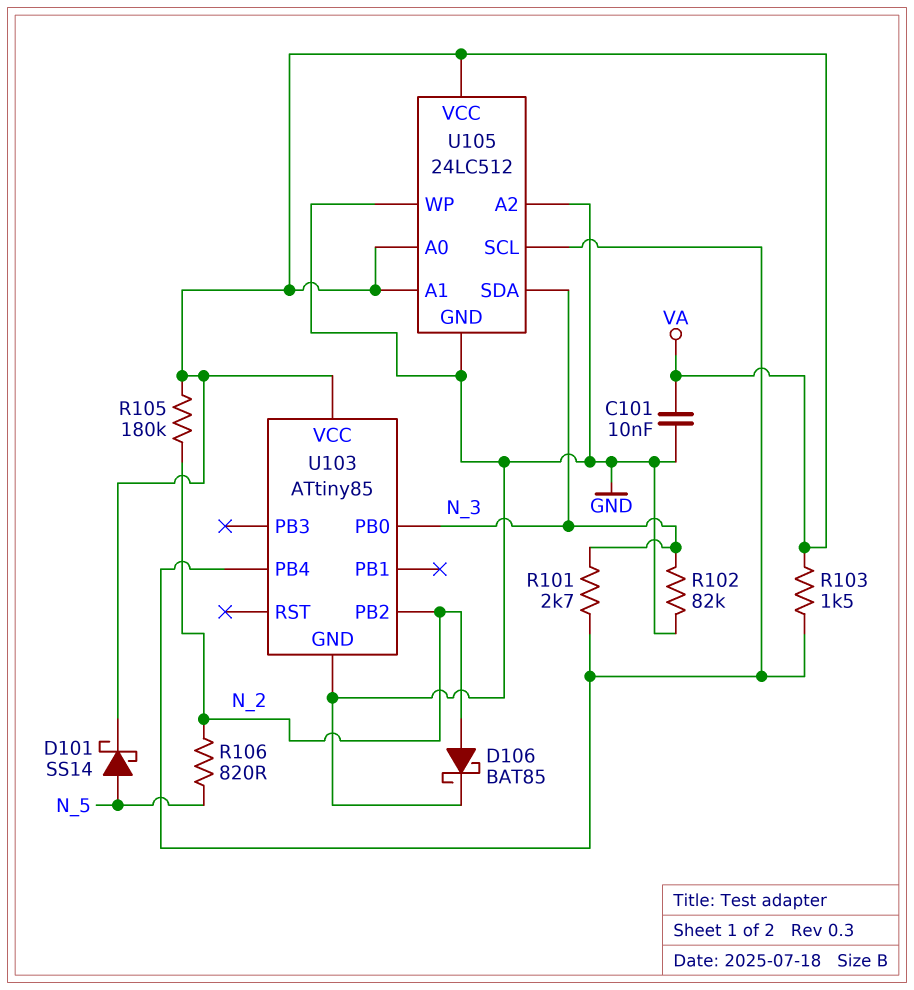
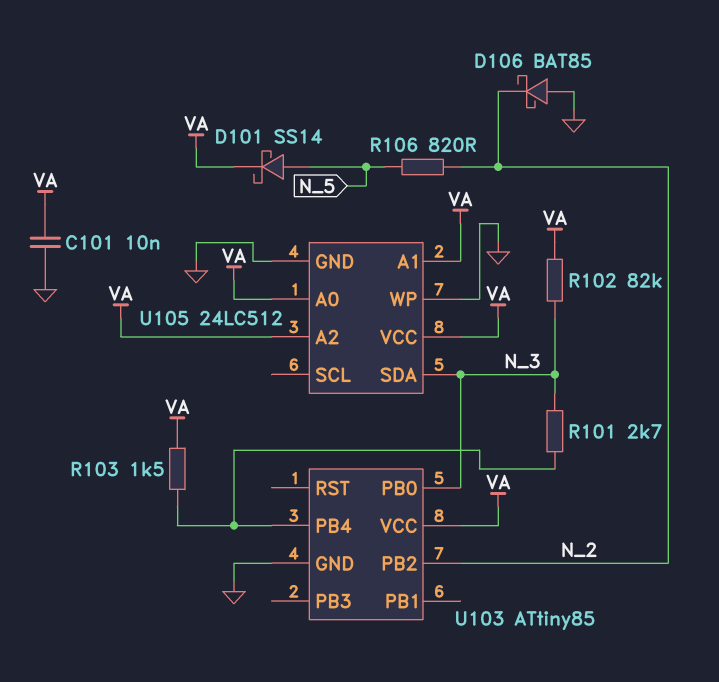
D106: schottky BAT85 (A N_2, K GND) -> schottky BAT85 (A GND, K N_2)
R102: 82k (GND, N_3) -> 82k (N_3, VA)
R105: 180k (N_2, VA) -> none
U105 pin A2: GND -> VA
U105 pin SCL: U103/PB4 -> none

